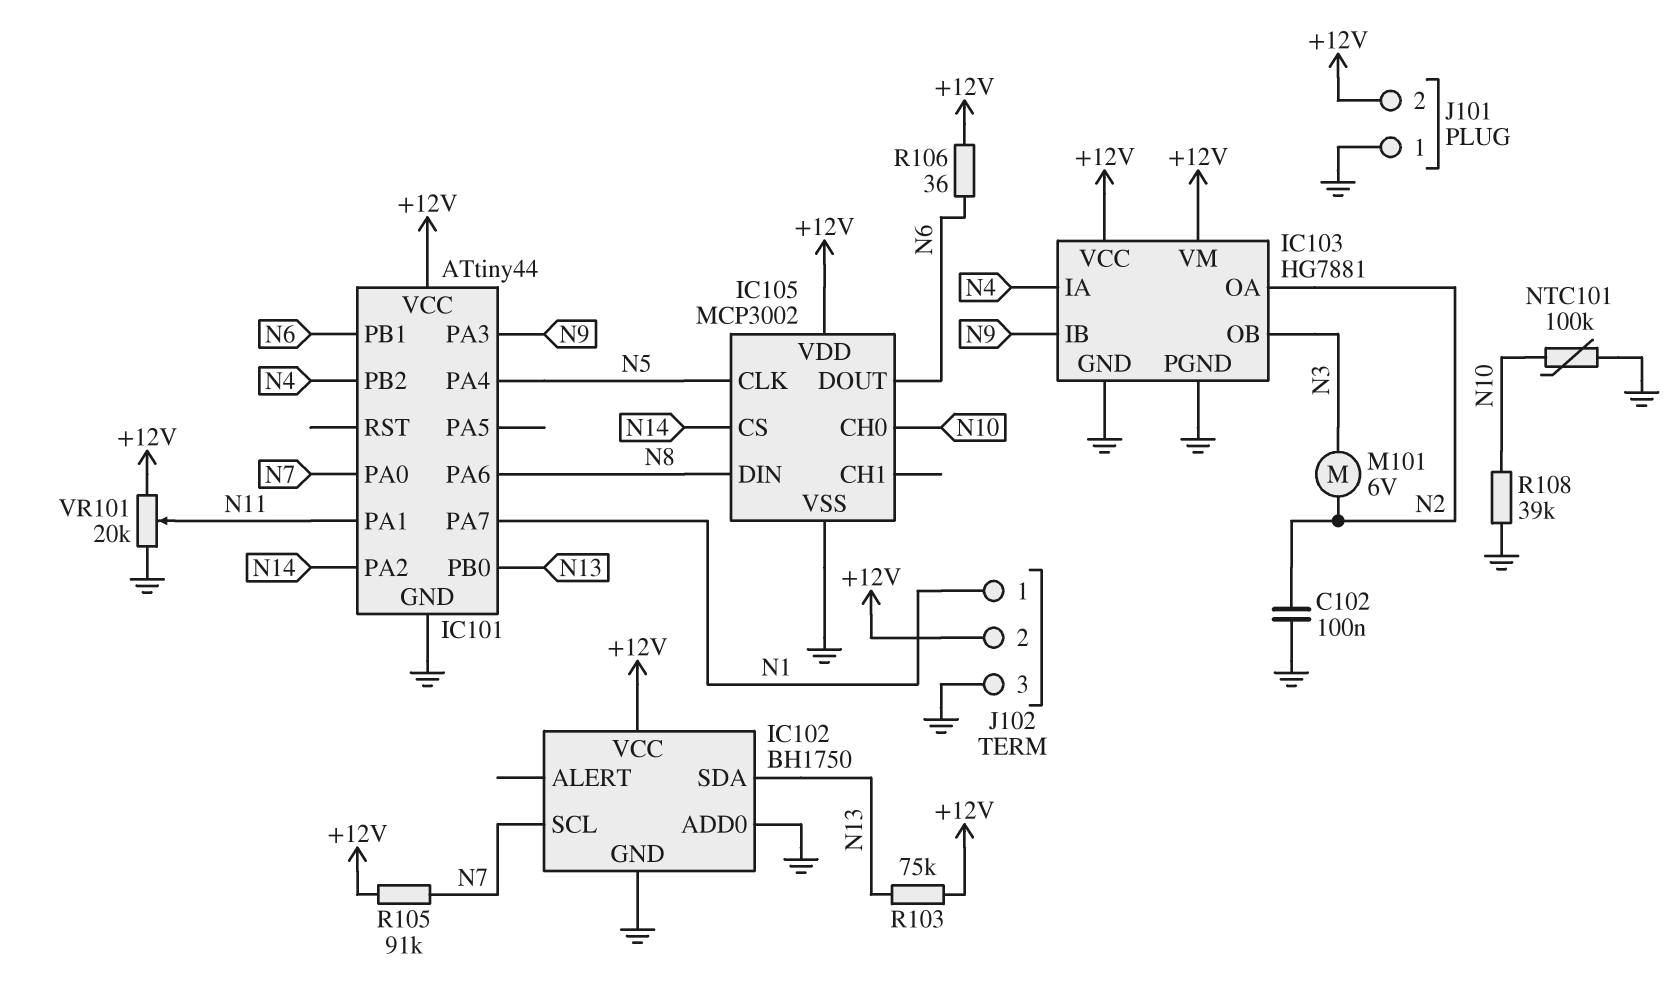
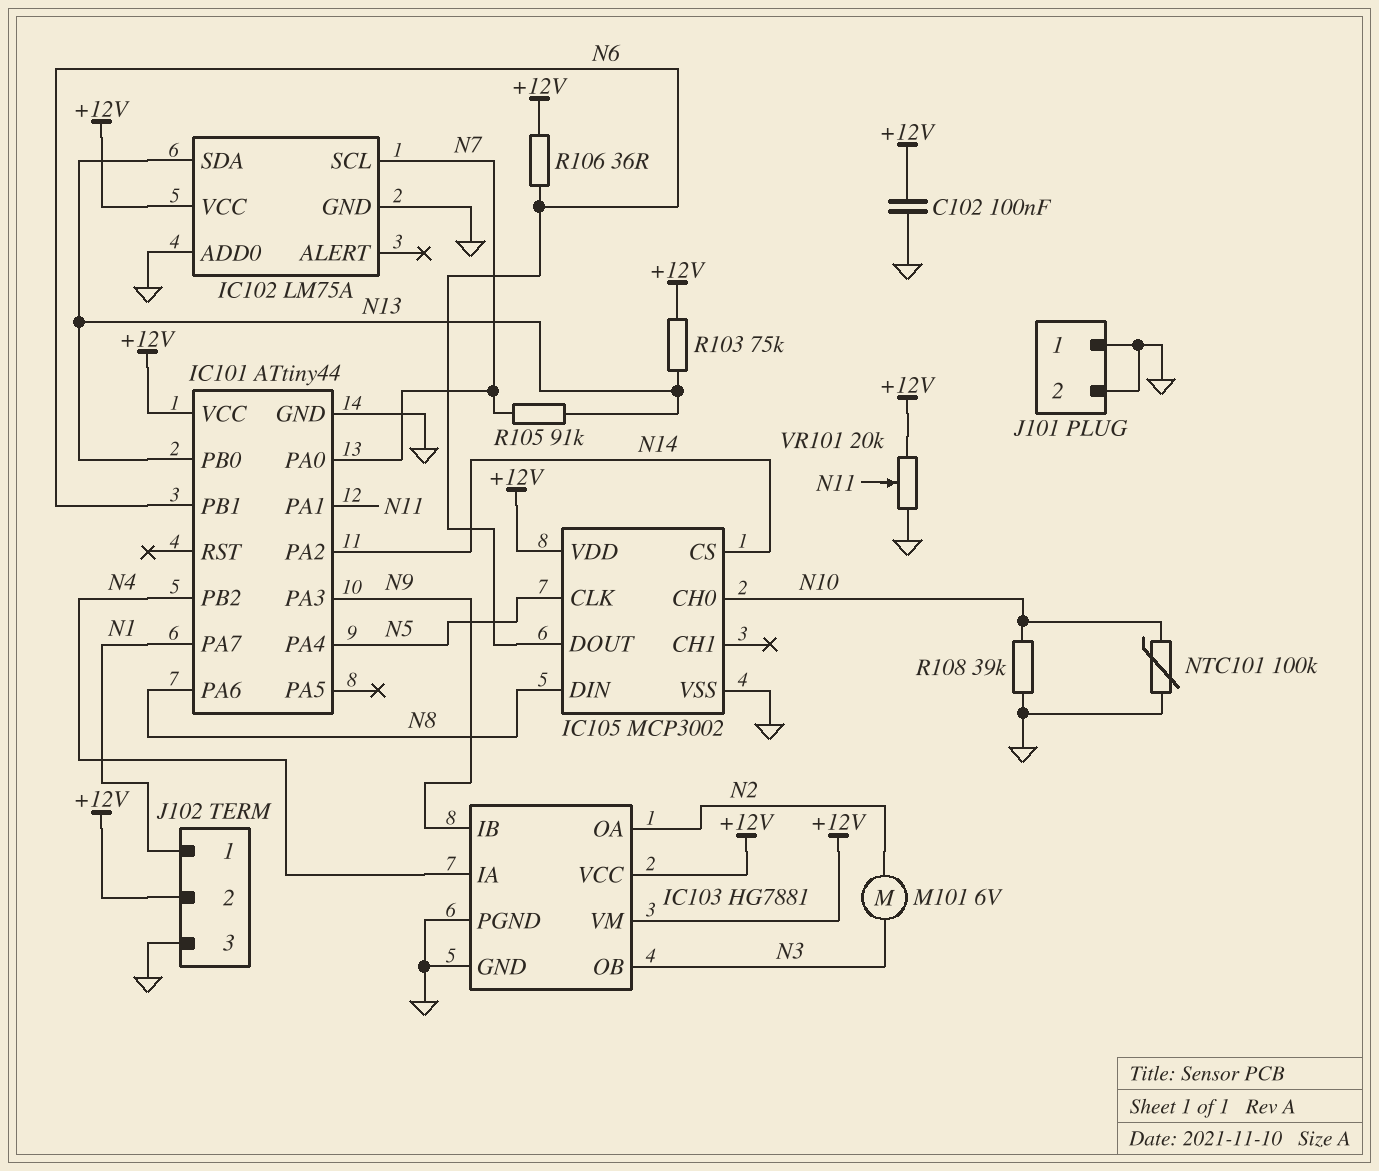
C102: 100nF (GND, N2) -> 100nF (+12V, GND)
IC102: BH1750 -> LM75A
J101 pin 2: +12V -> GND
R105: 91k (+12V, N7) -> 91k (N7, N13)

